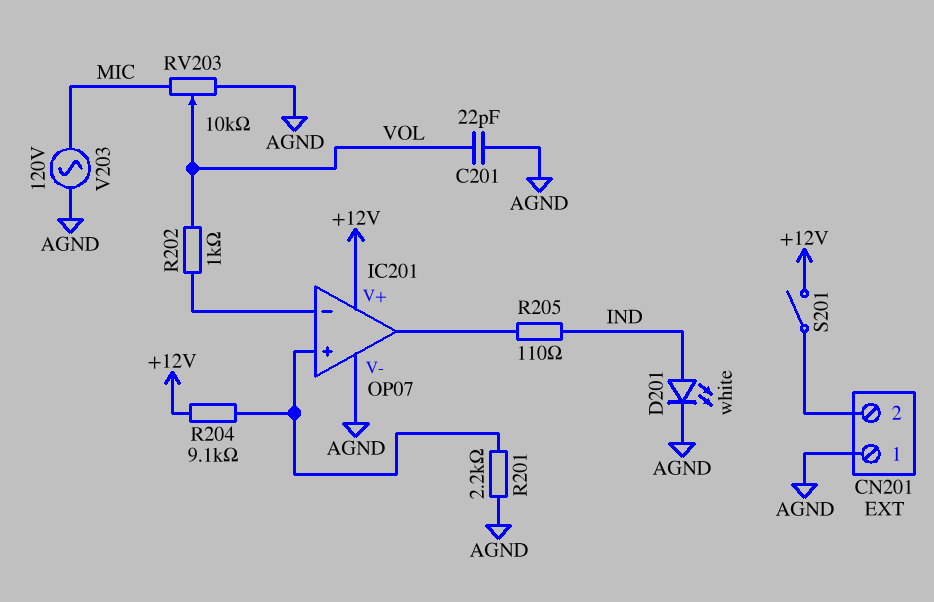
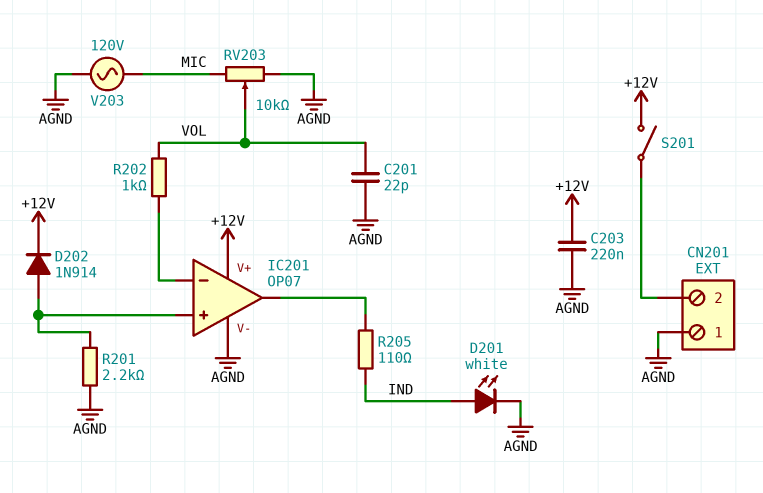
C203: none -> 220nF (+12V, AGND)
D202: none -> diode 1N914 (A IC201/in+, K +12V)
R204: 9.1k (+12V, IC201/in+) -> none

